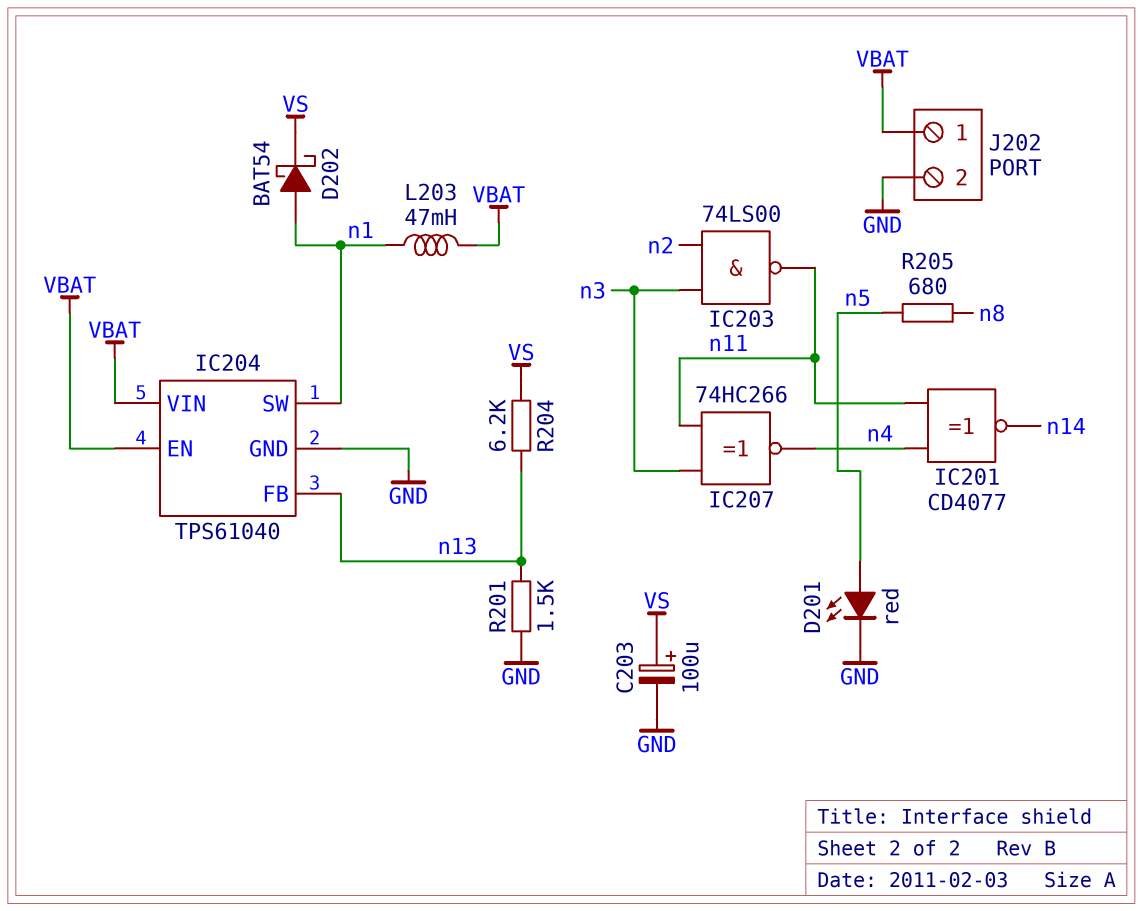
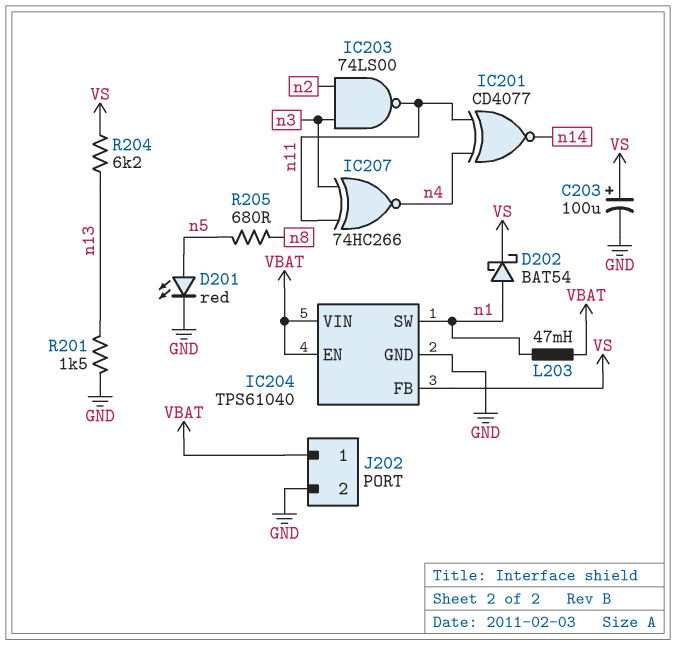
IC204 pin FB: n13 -> VS

